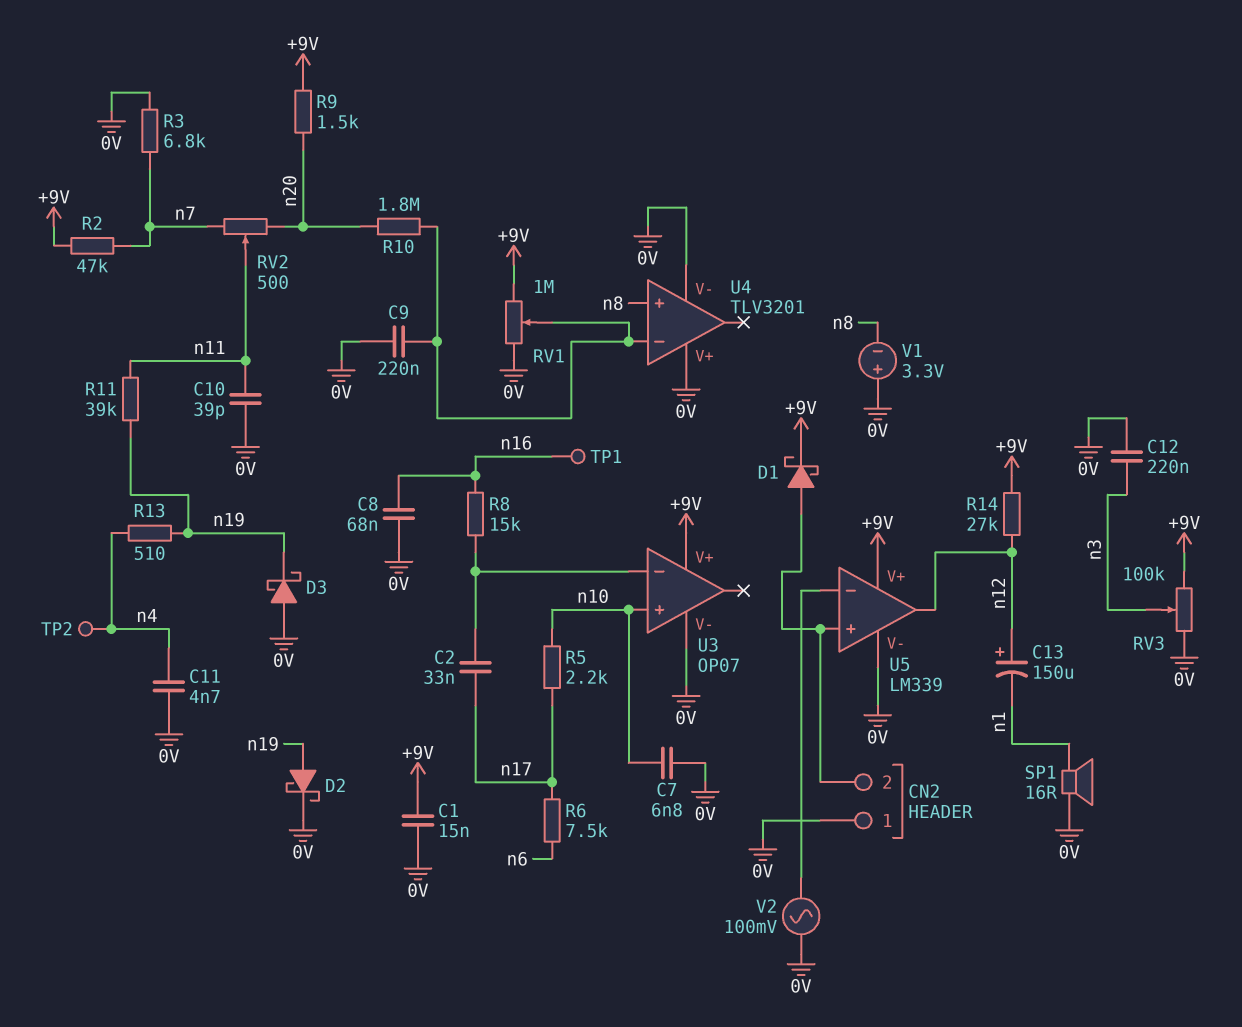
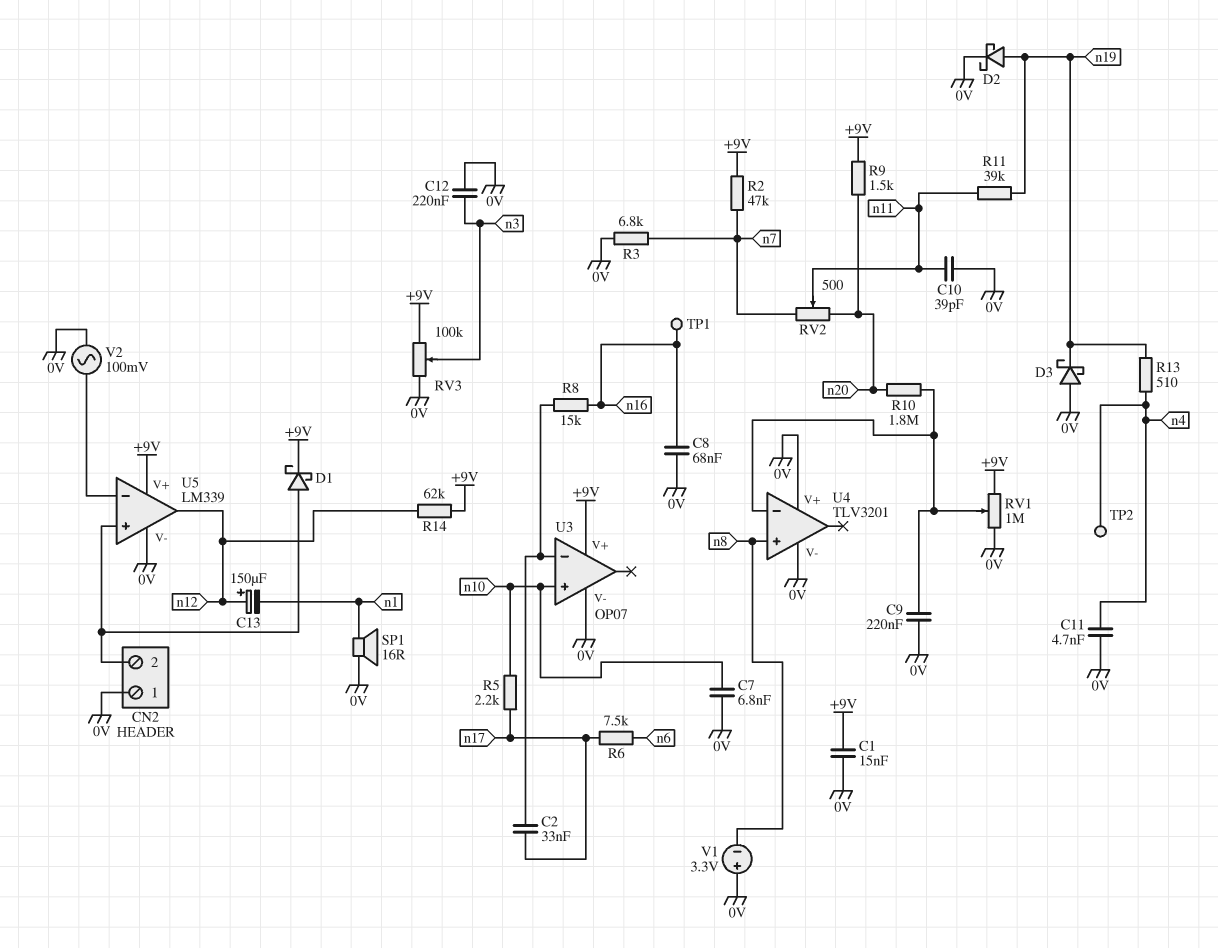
R14: 27k (+9V, n12) -> 62k (+9V, n12)

